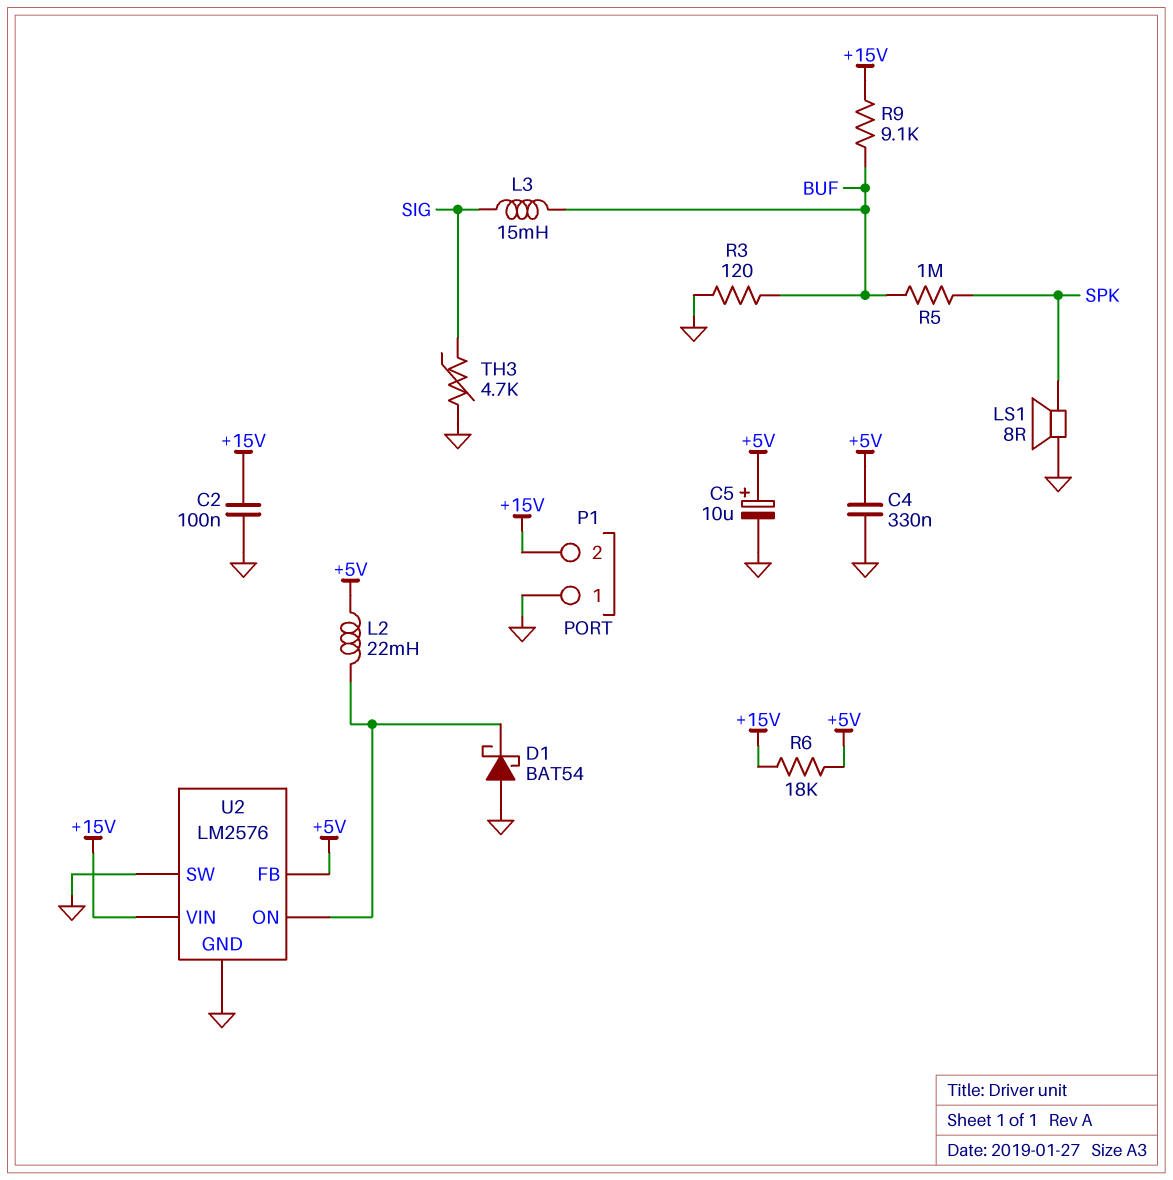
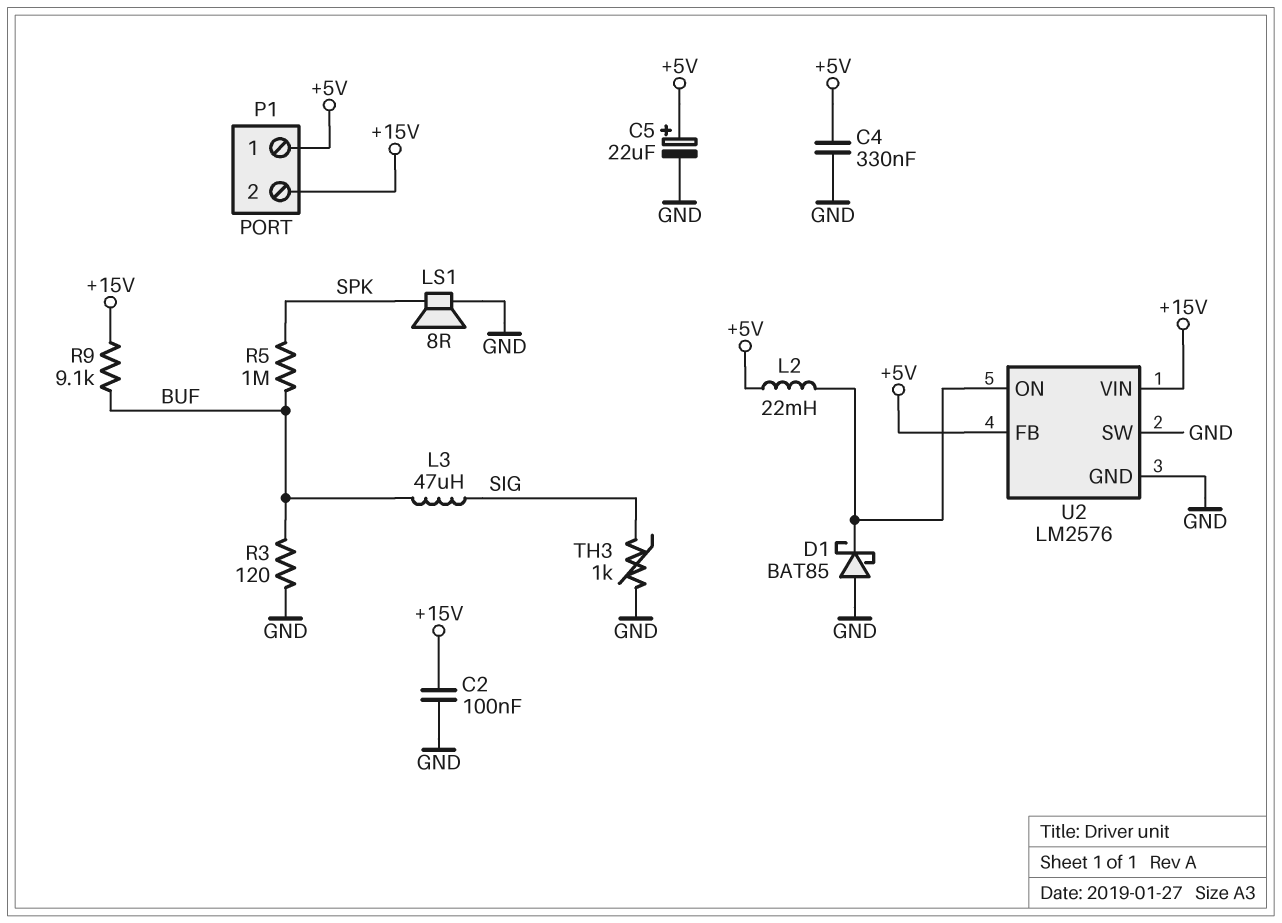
C5: 10uF (plus +5V, minus GND) -> 22uF (plus +5V, minus GND)
D1: schottky BAT54 (A GND, K U2/ON) -> schottky BAT85 (A GND, K U2/ON)
L3: 15mH (BUF, SIG) -> 47uH (BUF, SIG)
P1 pin 1: GND -> +5V
R6: 18k (+5V, +15V) -> none
TH3: 4.7k (GND, SIG) -> 1k (GND, SIG)

